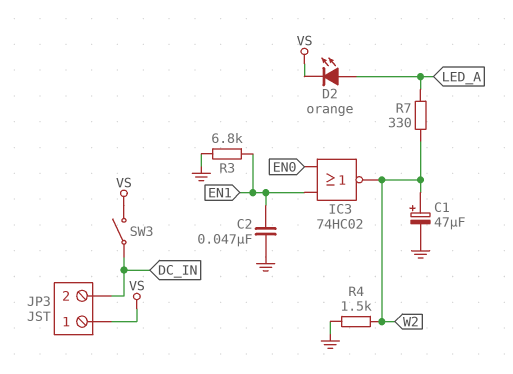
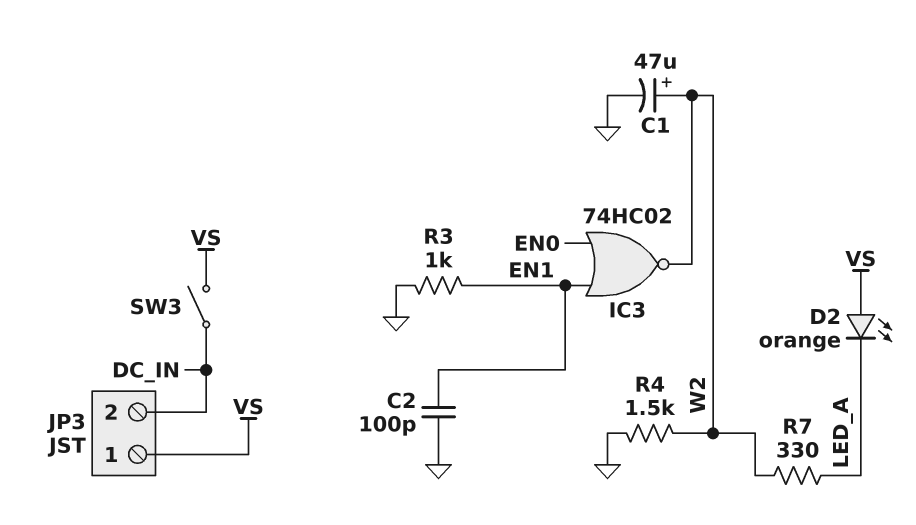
C2: 47nF (EN1, GND) -> 100pF (EN1, GND)
D2: LED orange (A LED_A, K VS) -> LED orange (A VS, K LED_A)
R3: 6.8k (EN1, GND) -> 1k (EN1, GND)

